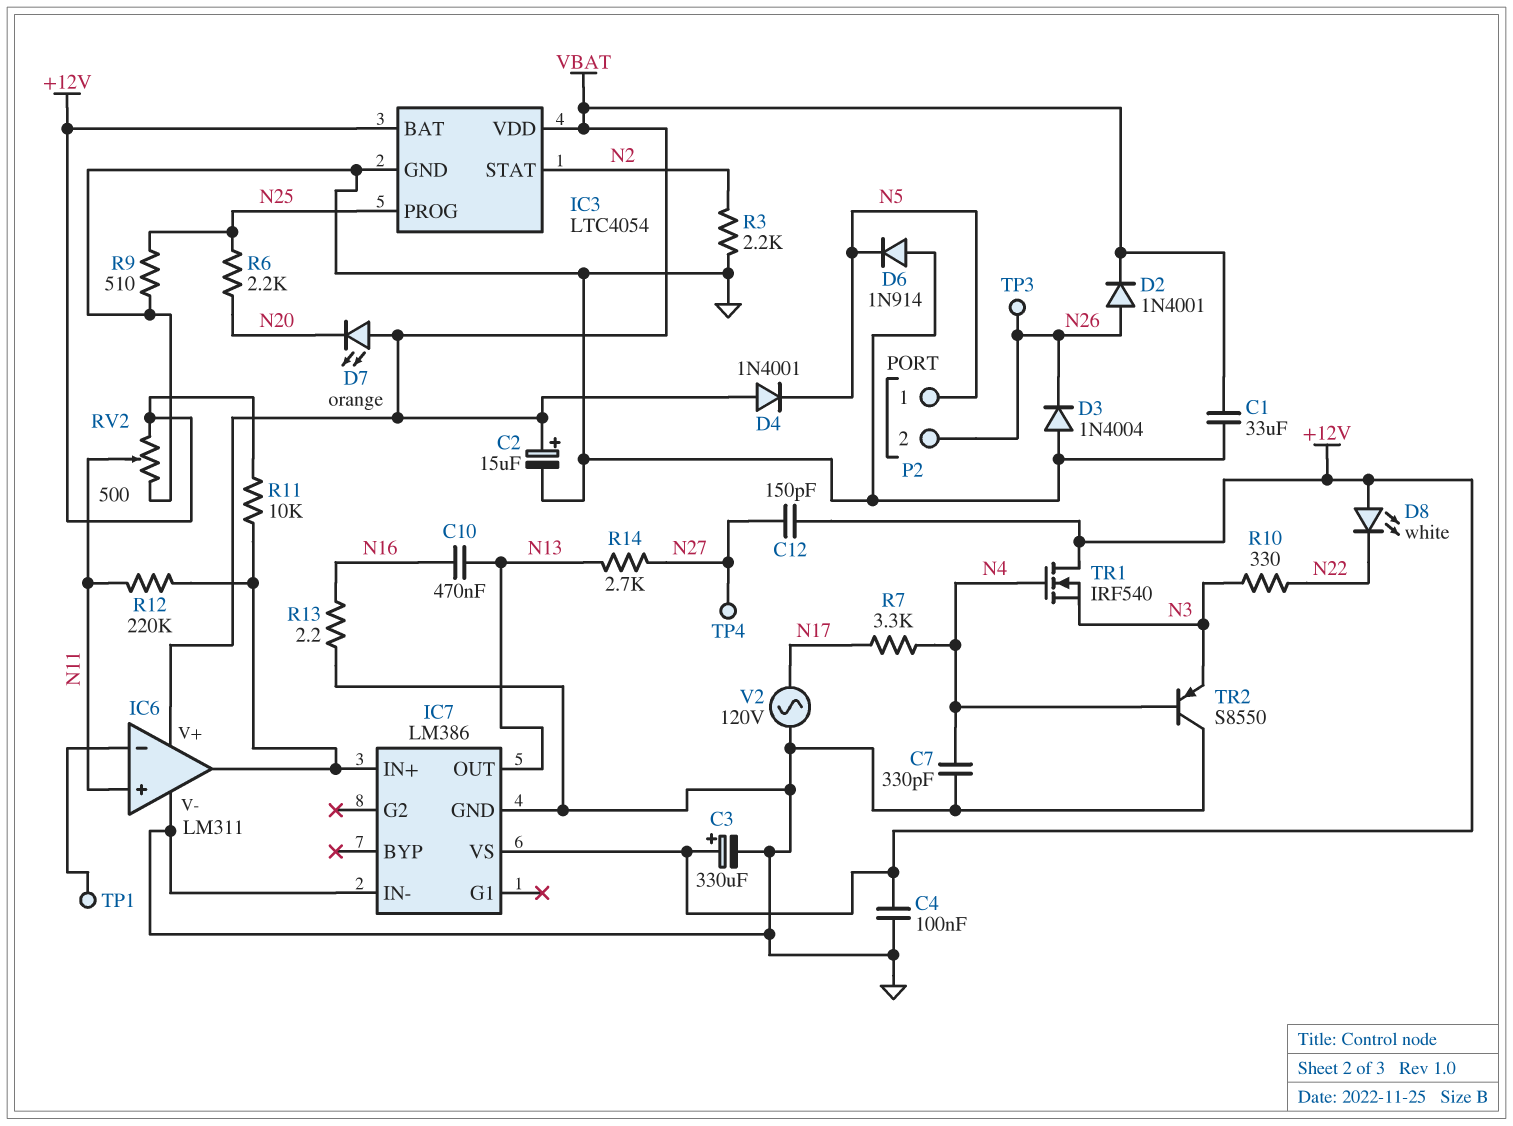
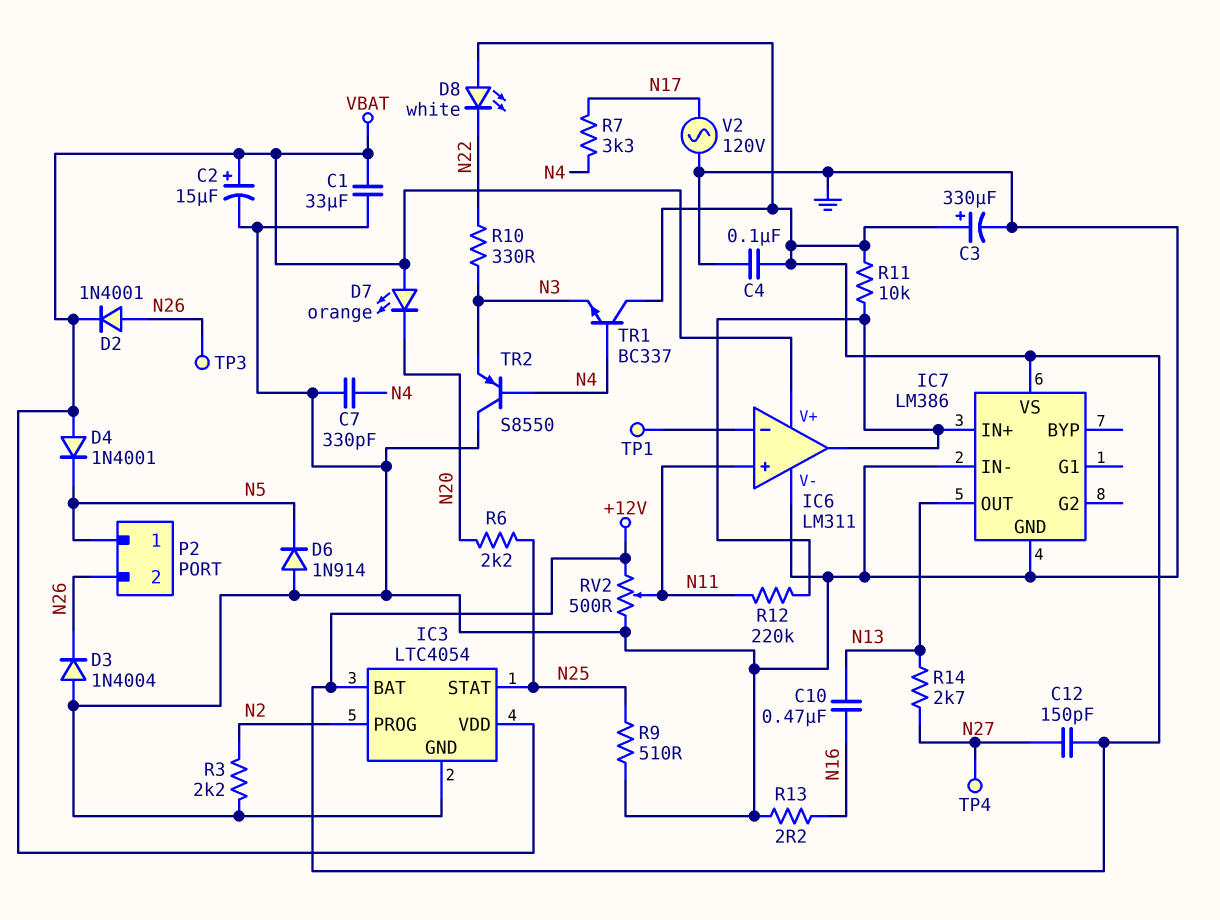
IC3 pin PROG: N25 -> N2
IC3 pin STAT: N2 -> N25
TR1: NMOS IRF540 (G N4, D +12V, S N3) -> NPN BC337 (B N4, C +12V, E N3)

